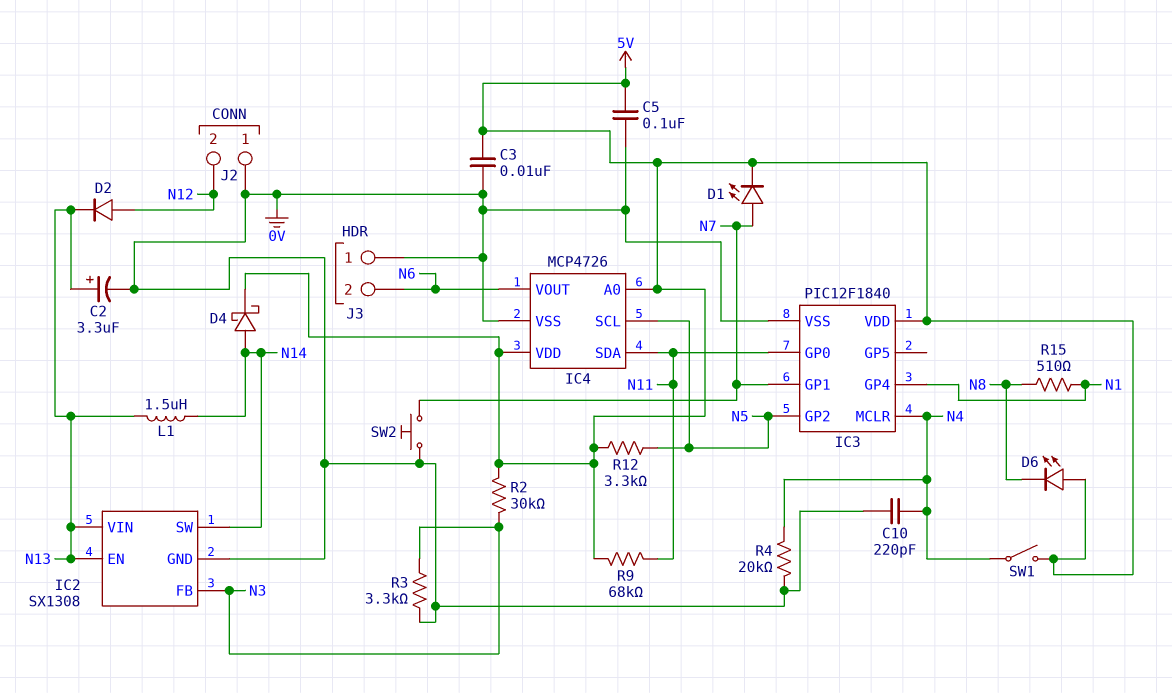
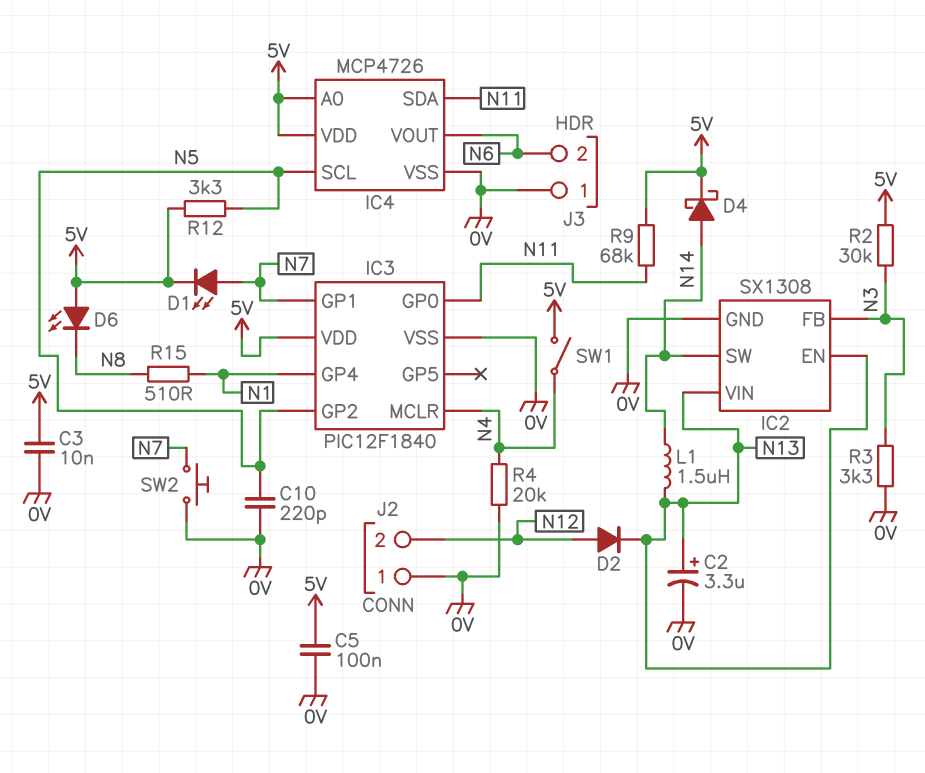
C10: 220pF (0V, N4) -> 220pF (0V, N5)

